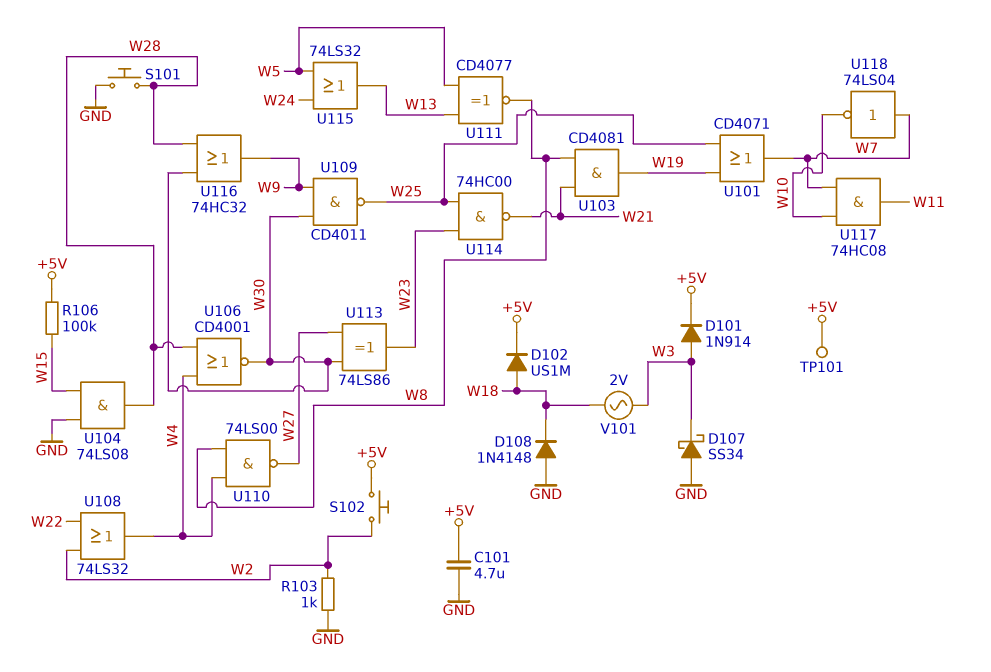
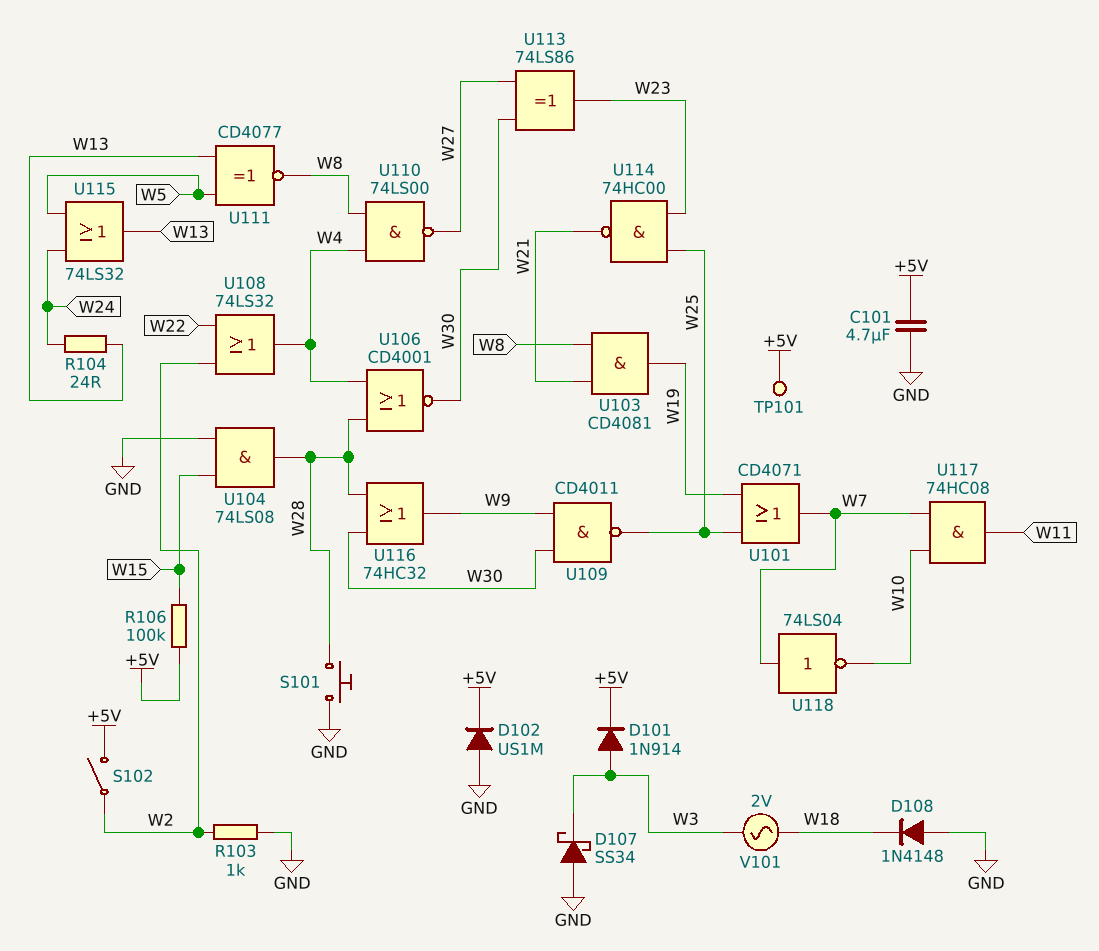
D102: diode US1M (A W18, K +5V) -> diode US1M (A GND, K +5V)
R104: none -> 24 (W13, W24)
S102: button (+5V, W2) -> switch (+5V, W2)

